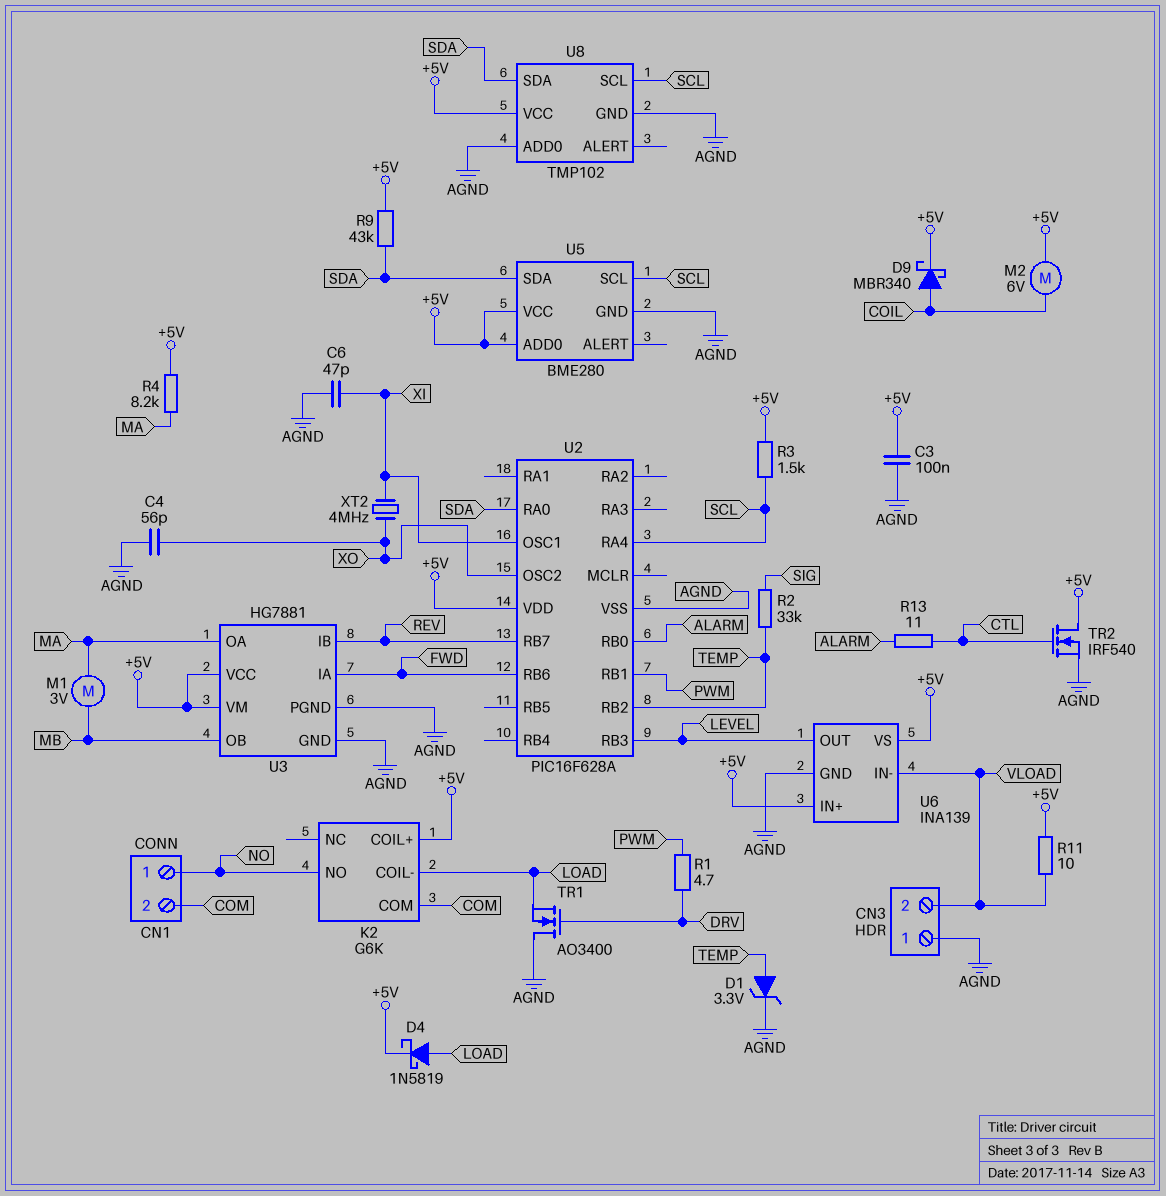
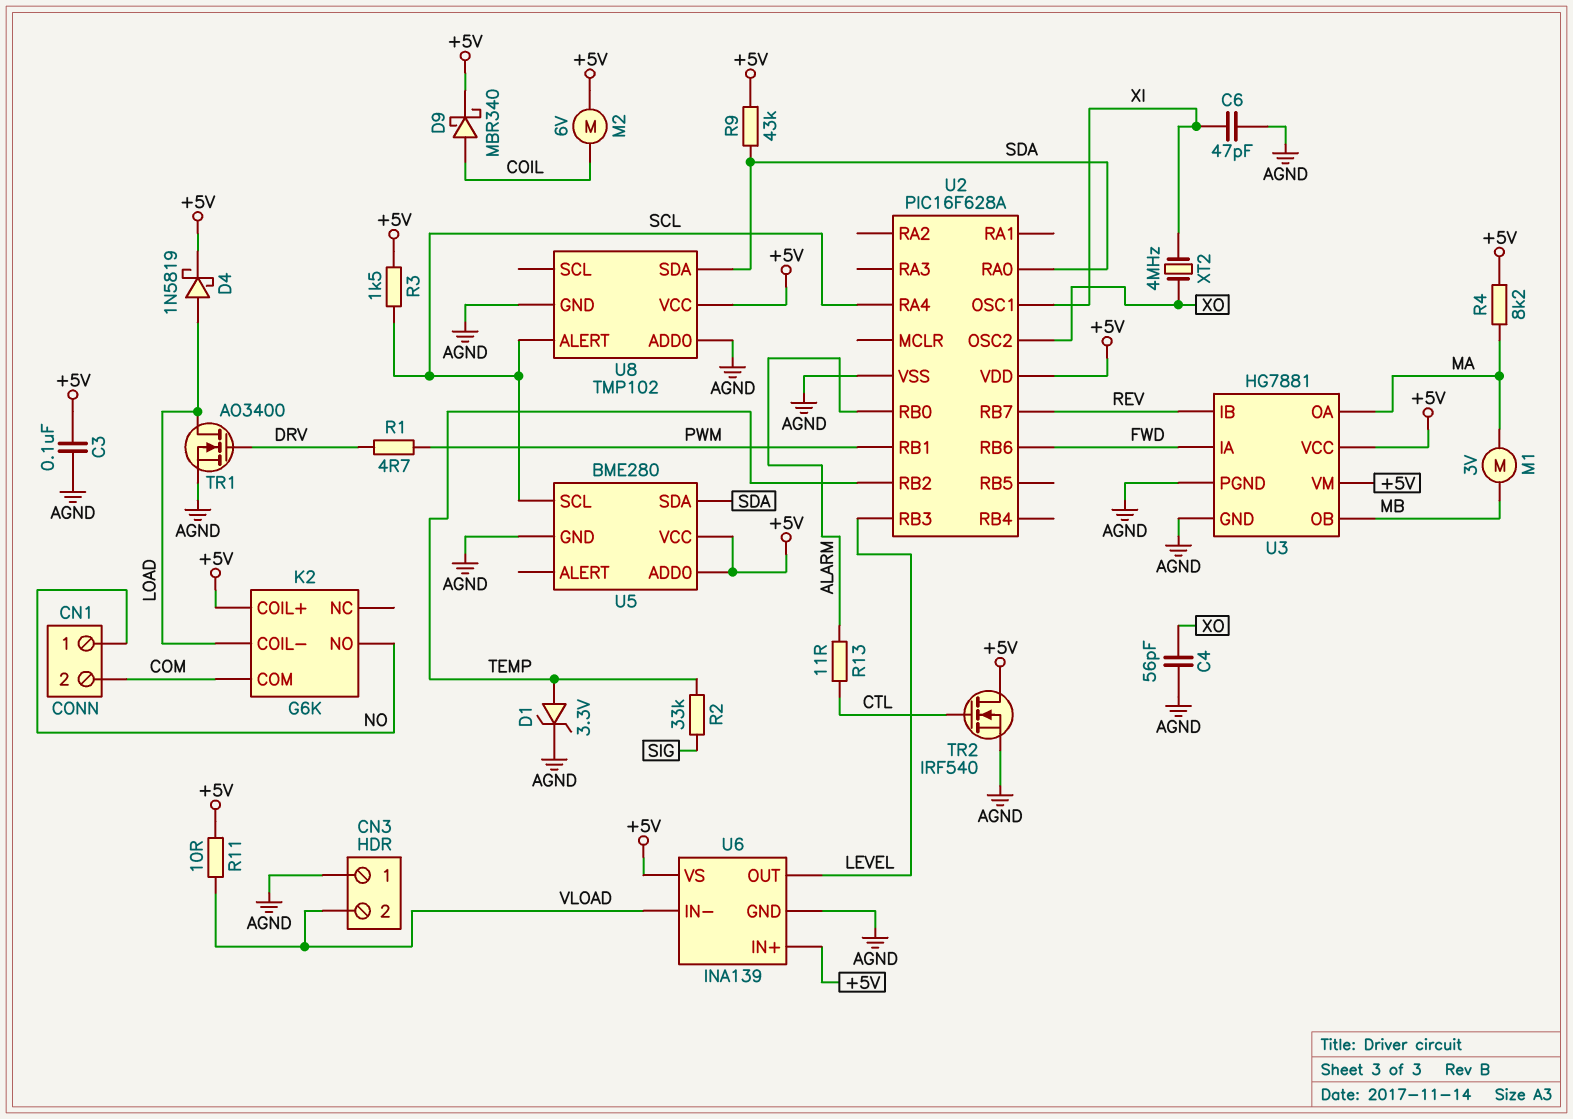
TR1: NMOS AO3400 (G DRV, D AGND, S LOAD) -> NMOS AO3400 (G DRV, D LOAD, S AGND)
U8 pin ALERT: none -> SCL
U8 pin SCL: SCL -> none

